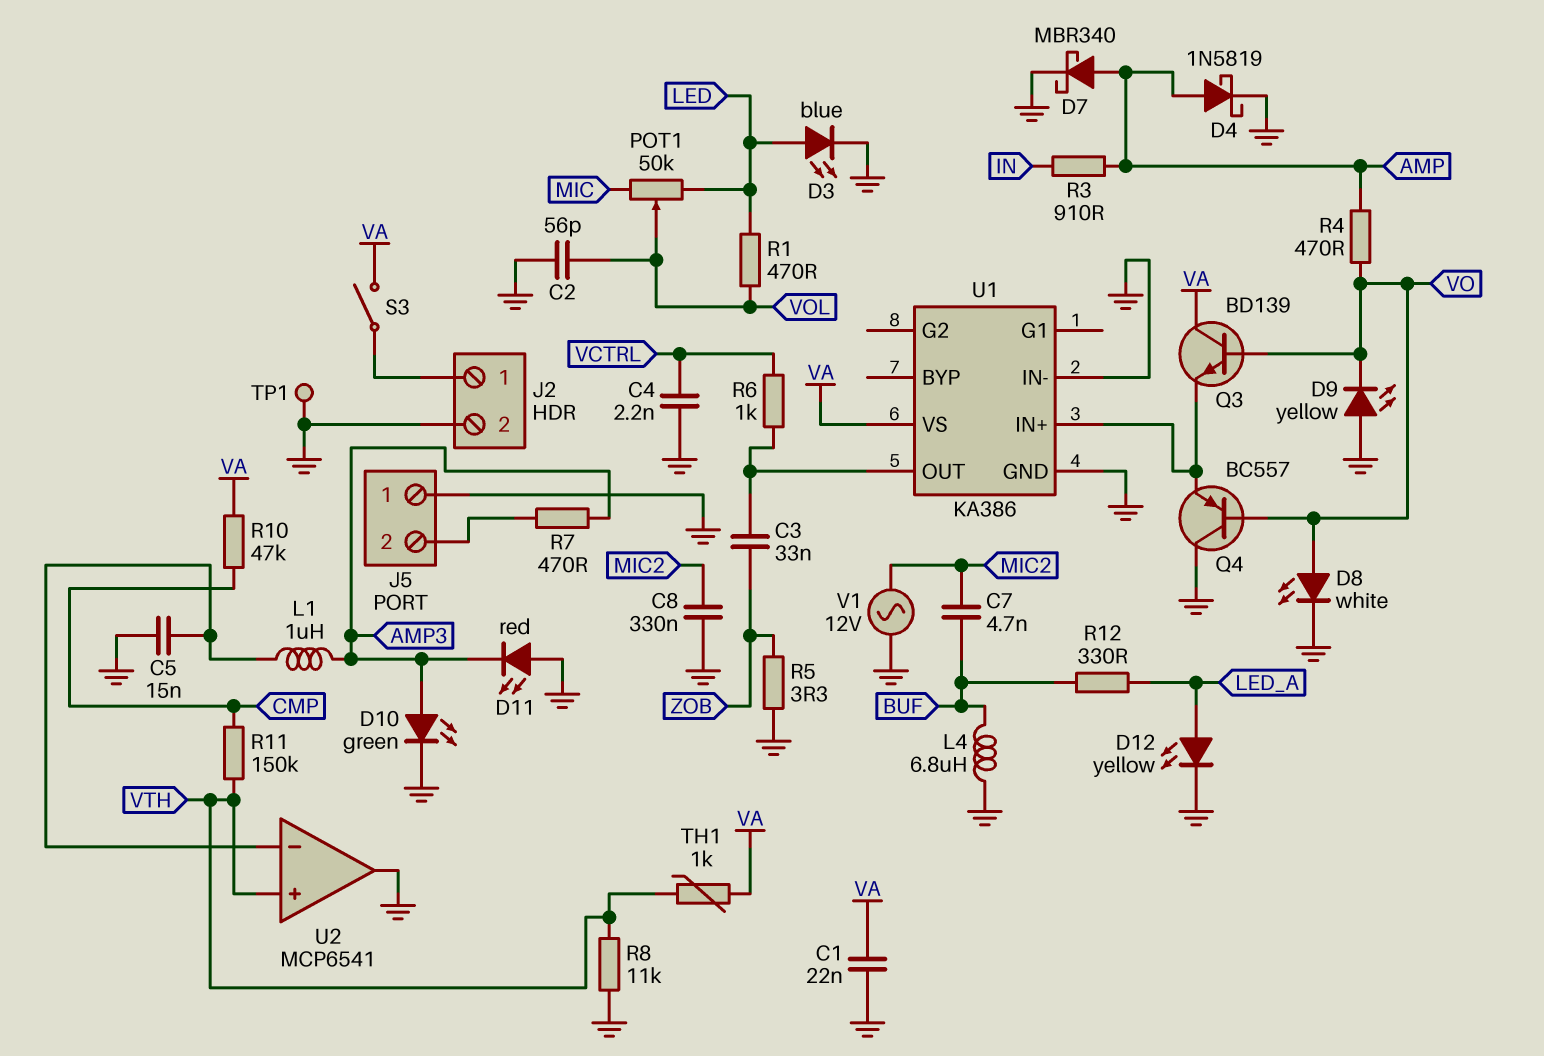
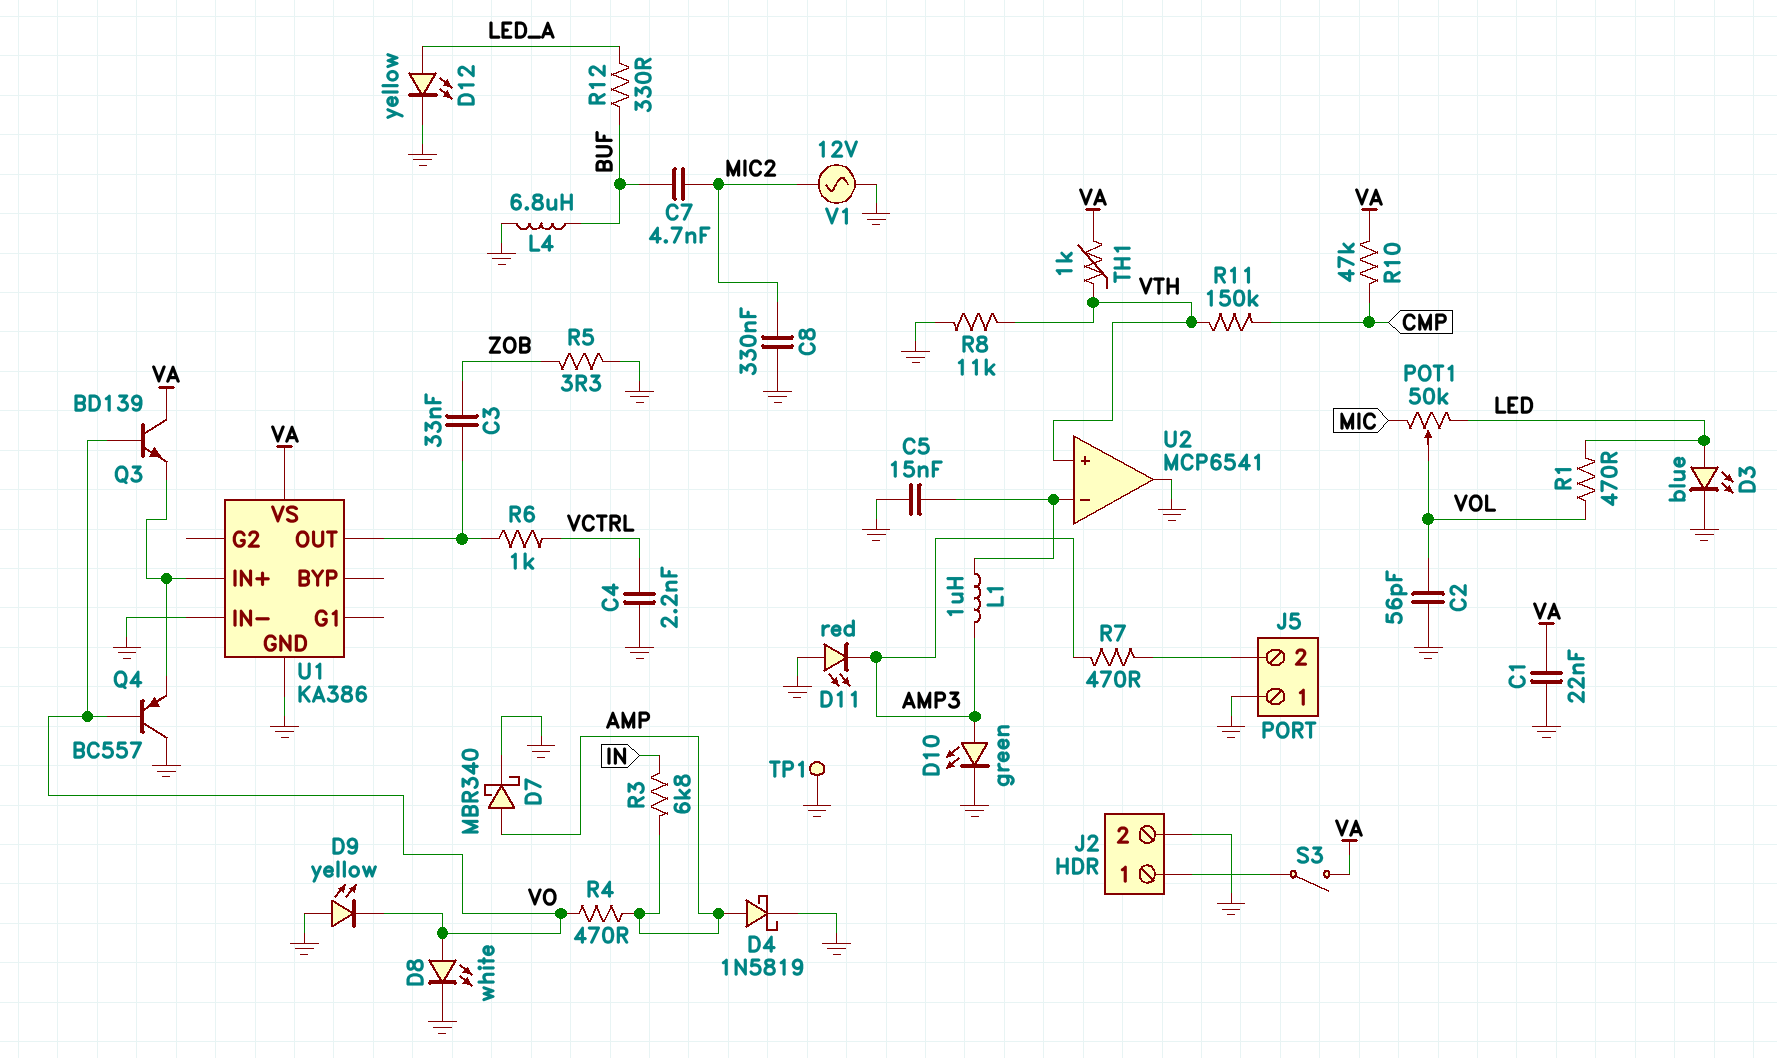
R3: 910 (AMP, IN) -> 6.8k (AMP, IN)

